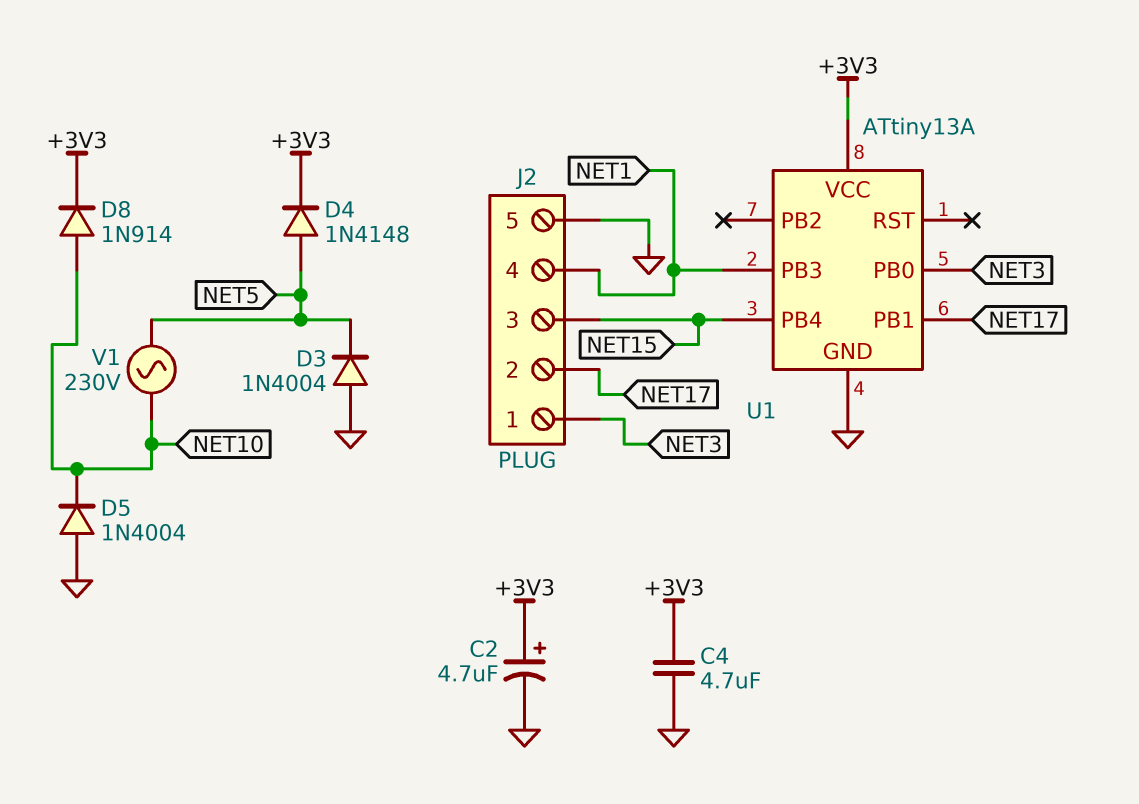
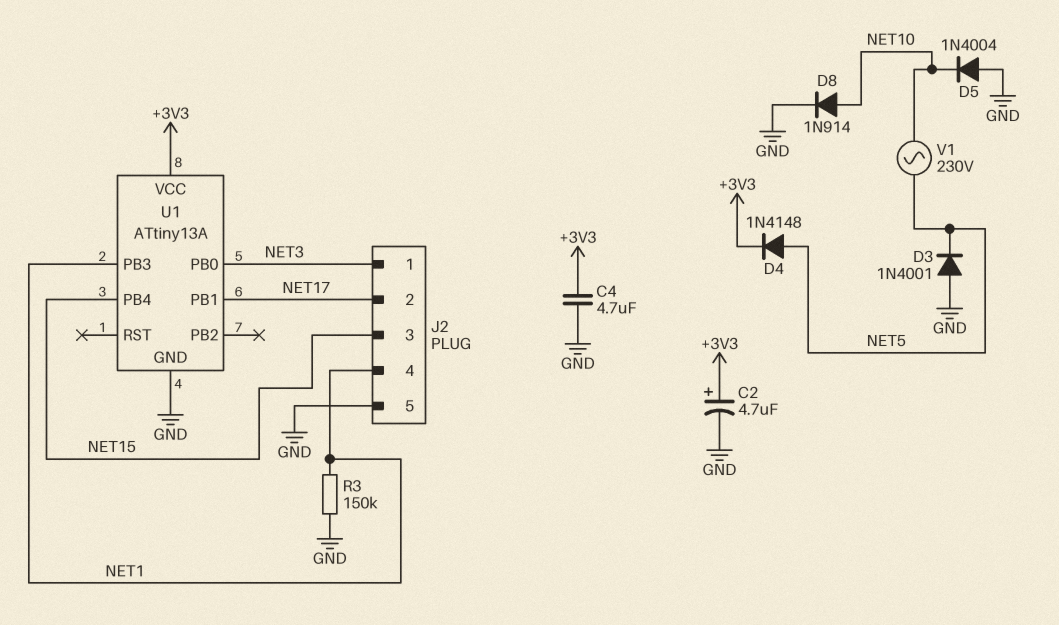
D3: diode 1N4004 (A GND, K NET5) -> diode 1N4001 (A GND, K NET5)
D8: diode 1N914 (A NET10, K +3V3) -> diode 1N914 (A NET10, K GND)
R3: none -> 150k (GND, NET1)

